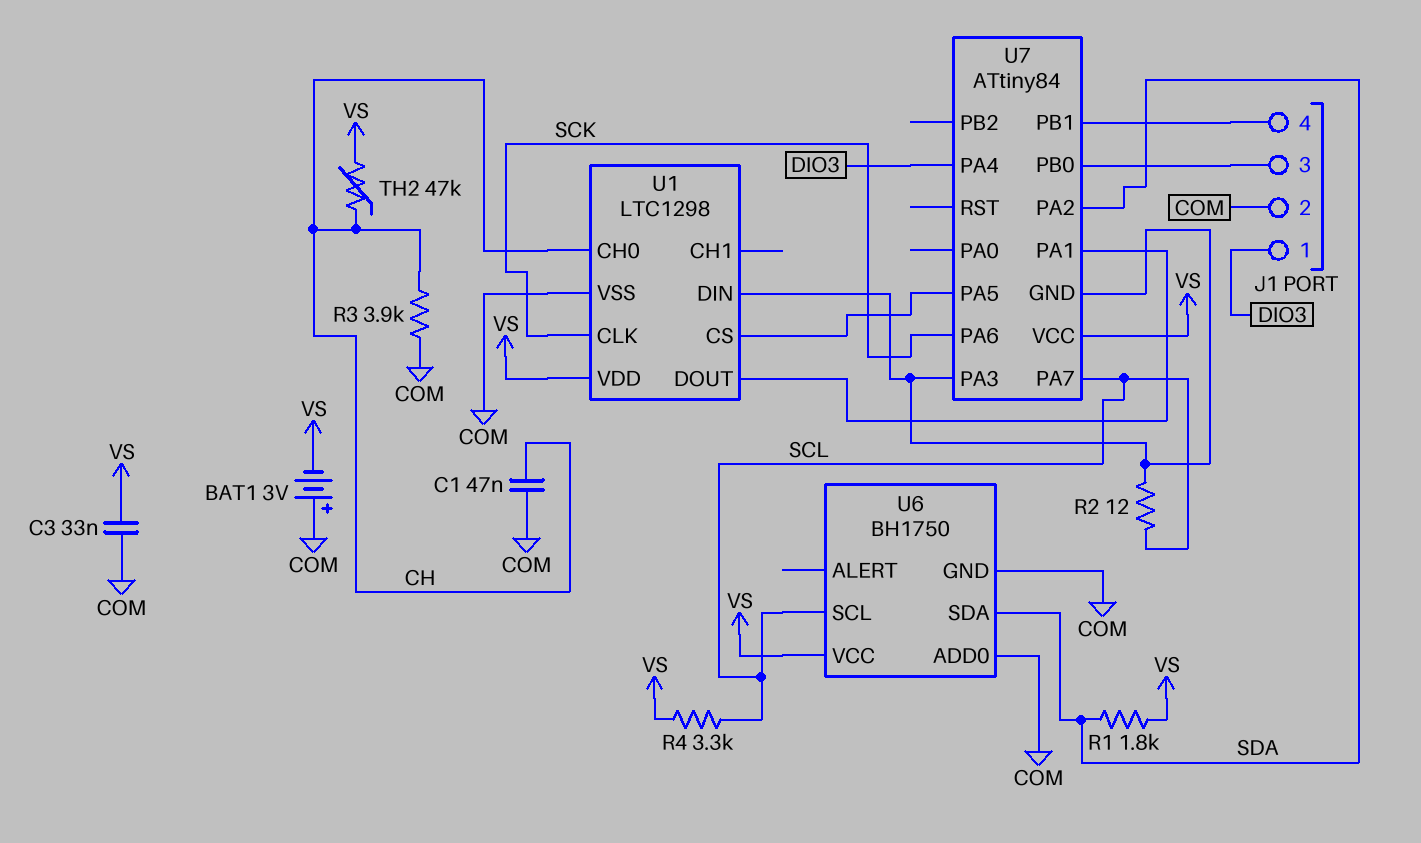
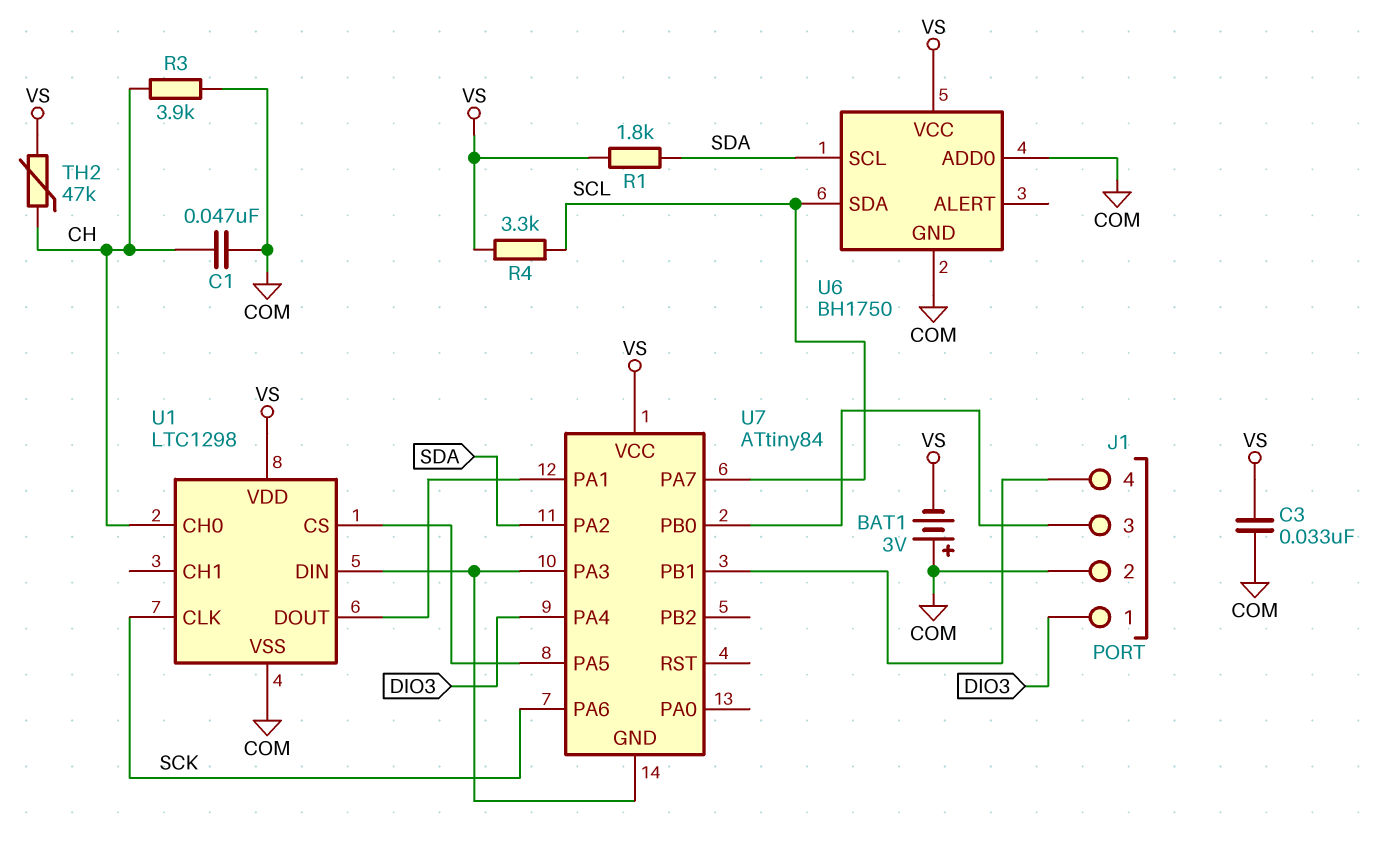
R2: 12 (SCL, U1/DIN) -> none
U6 pin SCL: SCL -> SDA
U6 pin SDA: SDA -> SCL

